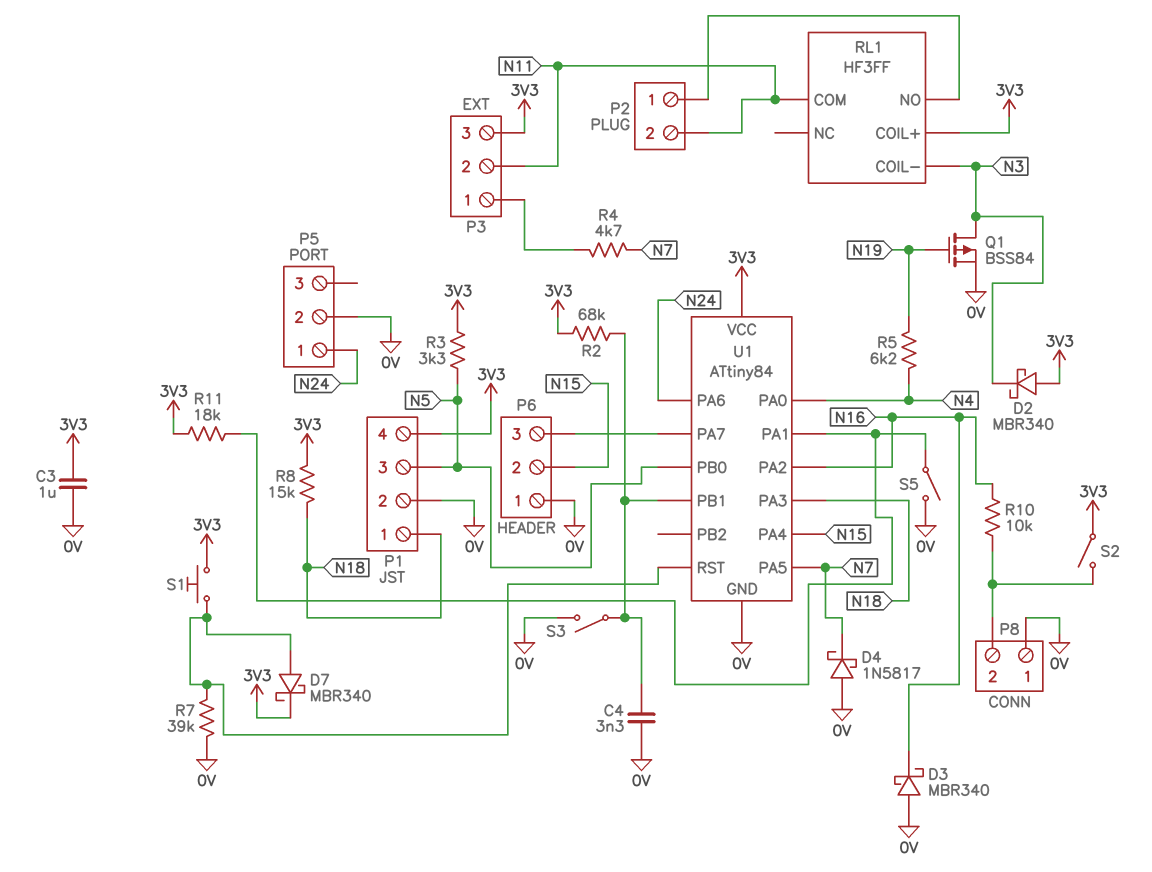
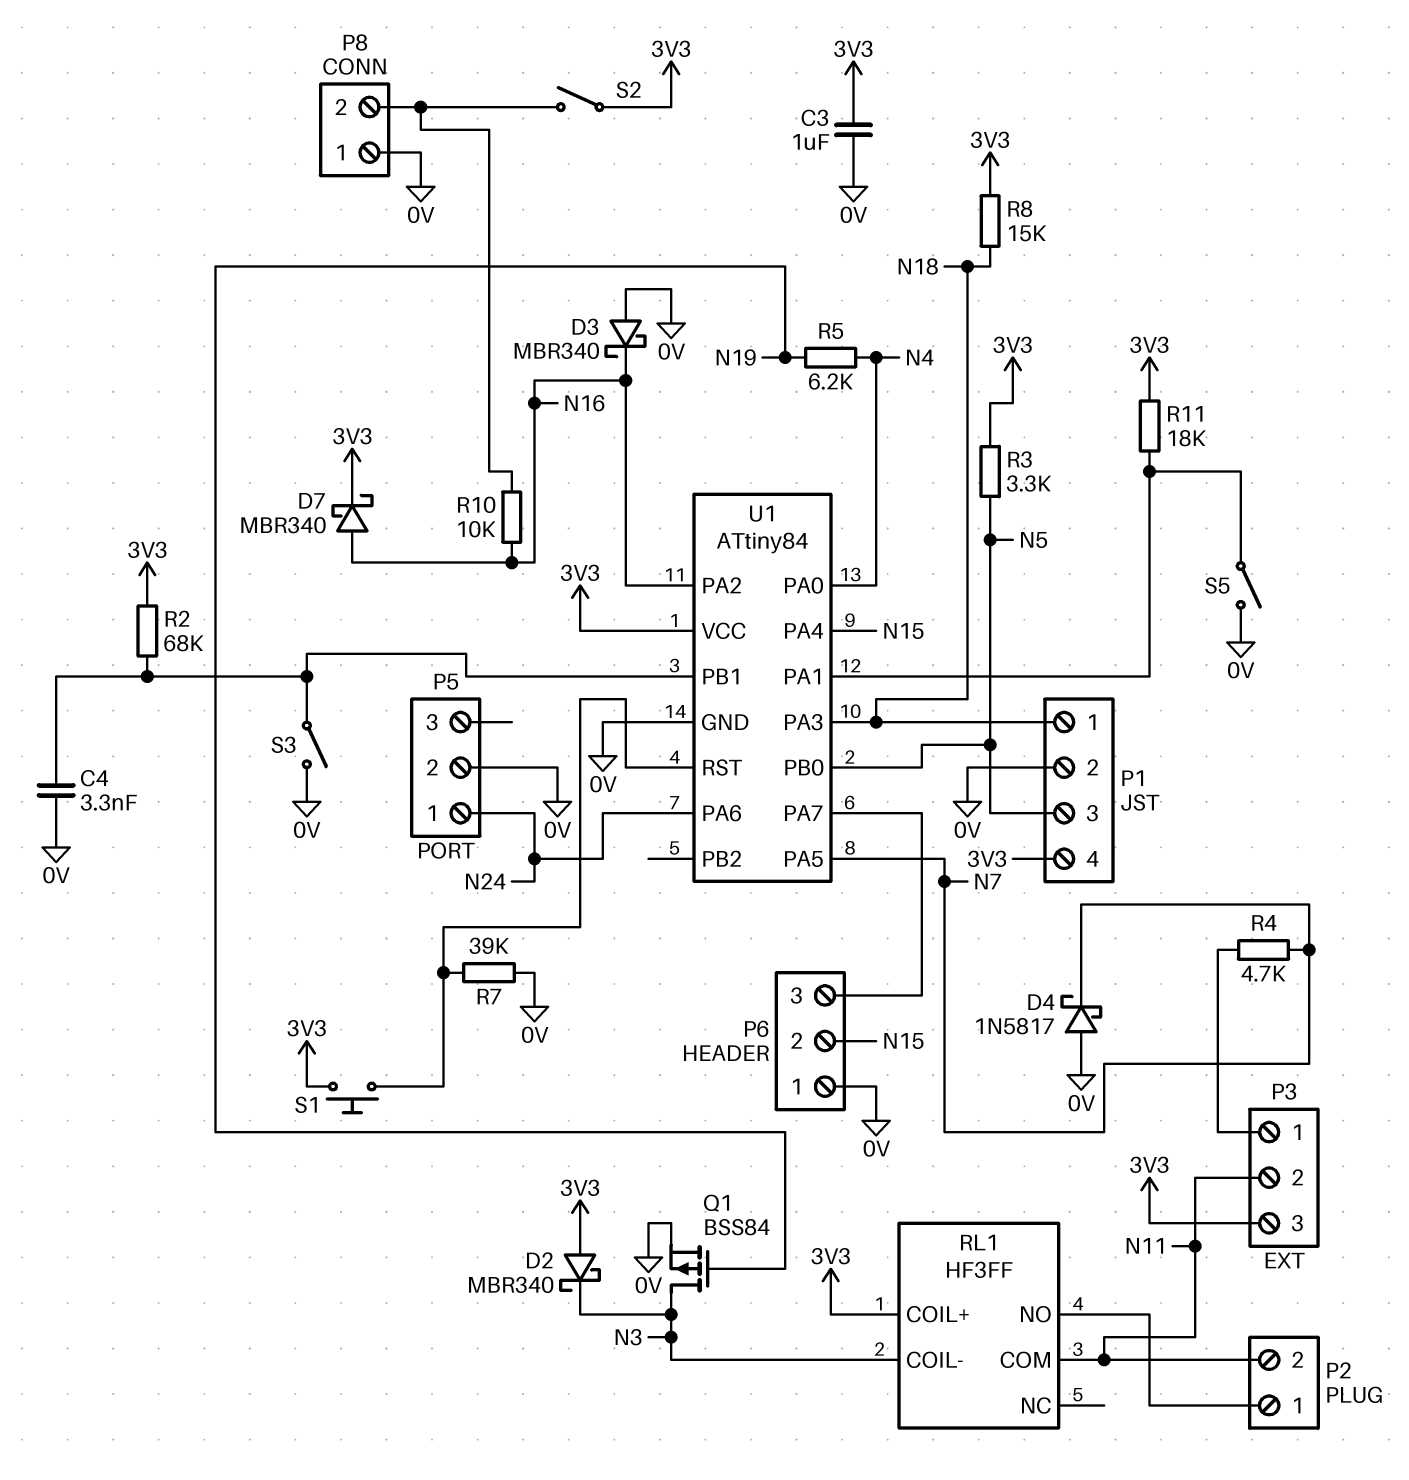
D7: schottky MBR340 (A U1/RST, K 3V3) -> schottky MBR340 (A N16, K 3V3)

